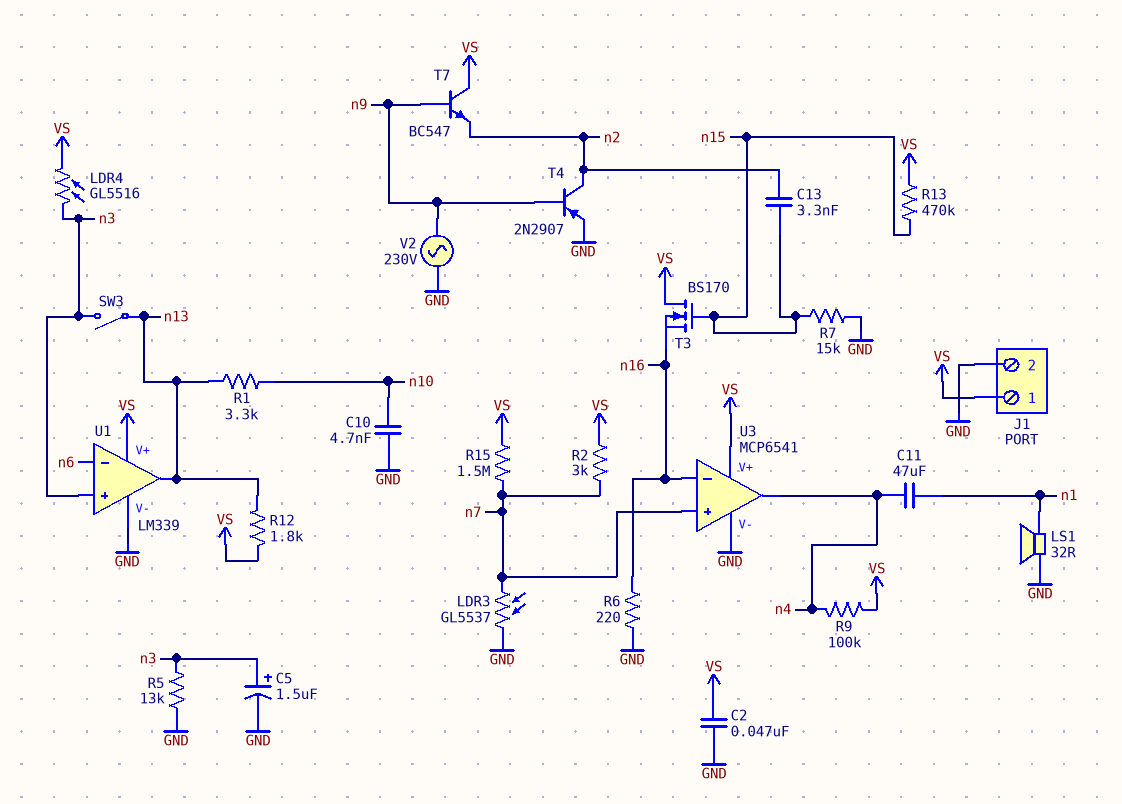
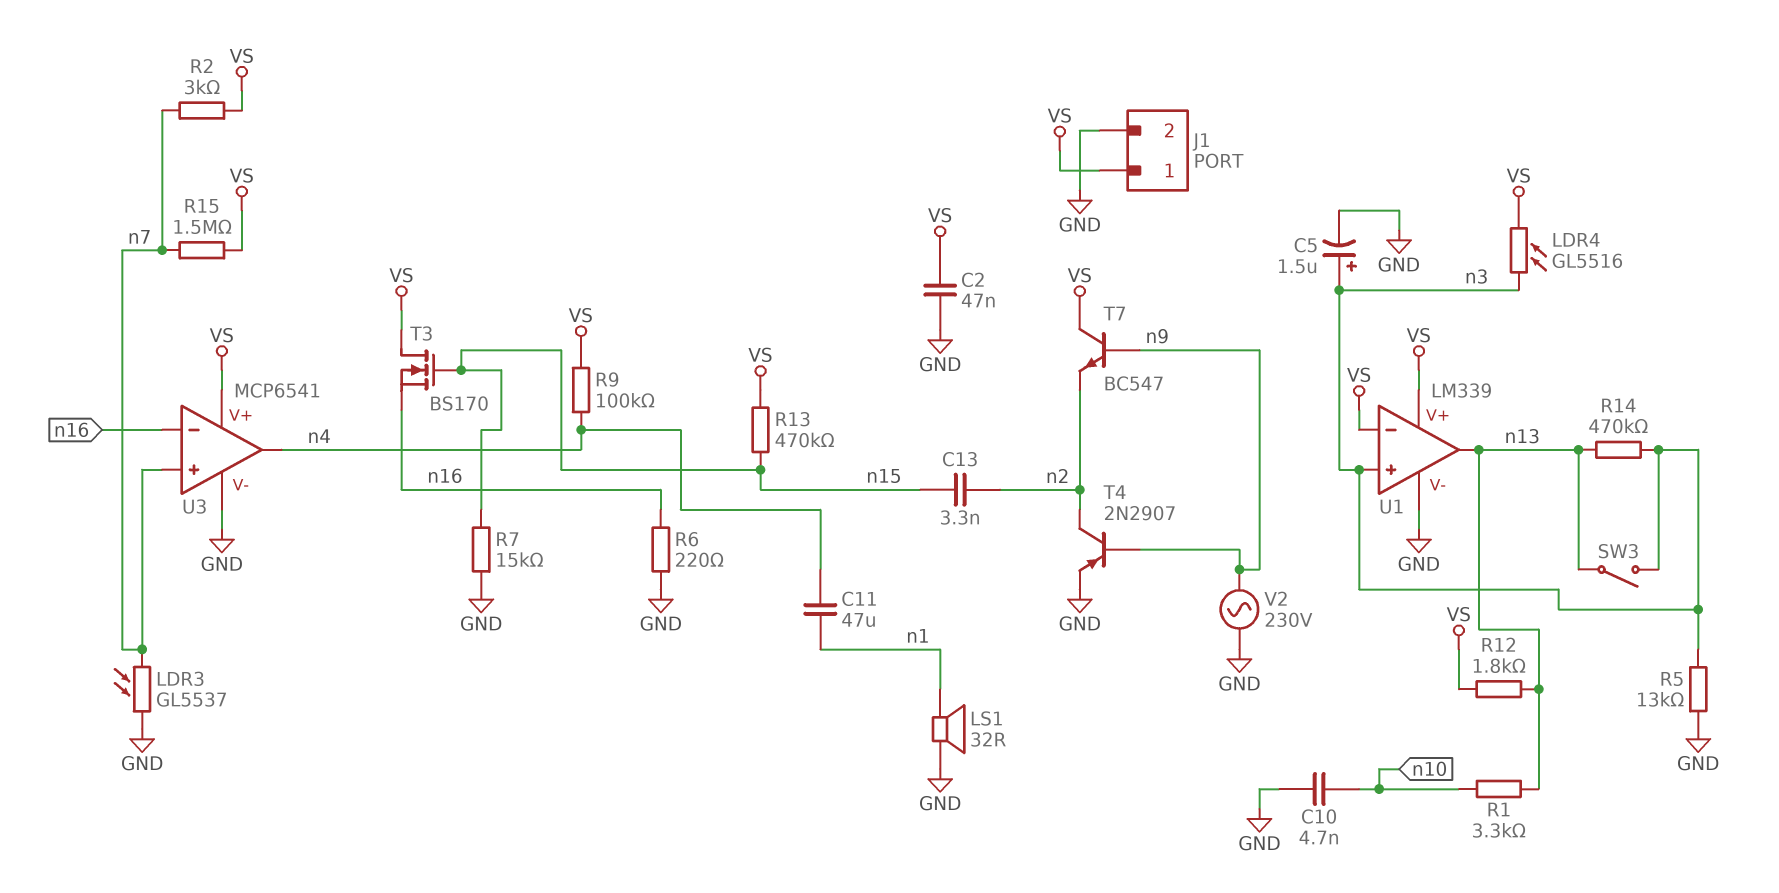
R14: none -> 470k (n3, n13)
U1 pin in-: n6 -> VS

